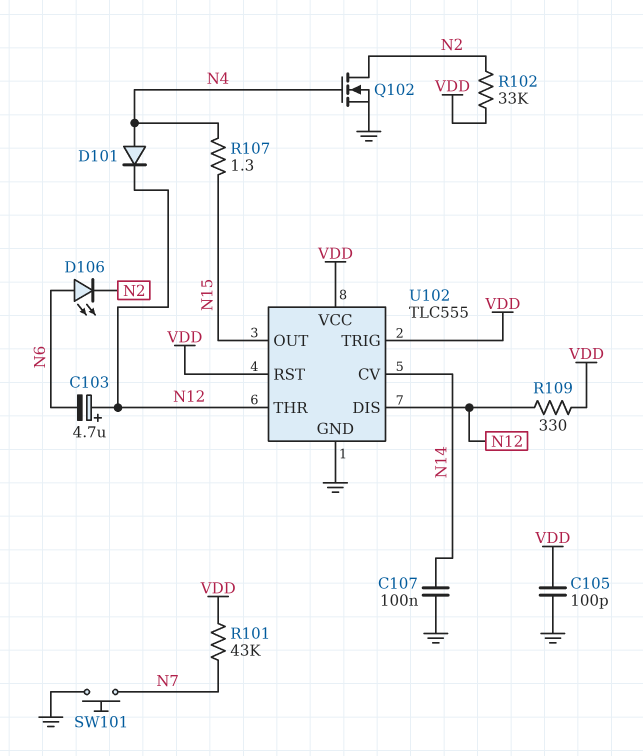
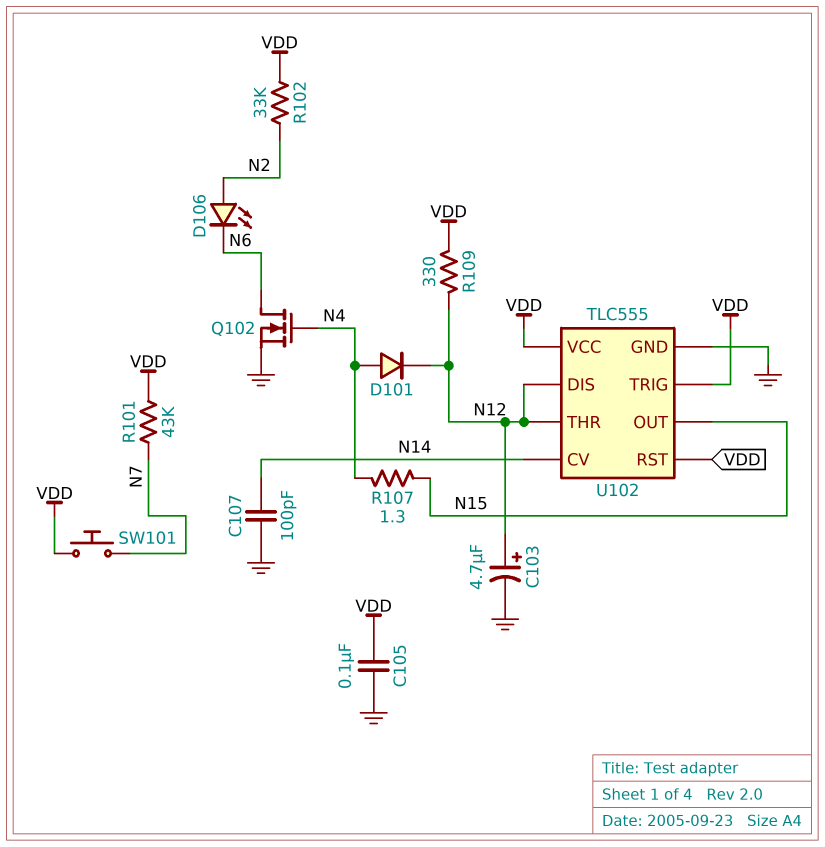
C103: 4.7uF (plus N12, minus N6) -> 4.7uF (plus N12, minus GND)
C105: 100pF (GND, VDD) -> 100nF (GND, VDD)
C107: 100nF (GND, N14) -> 100pF (GND, N14)
D106: LED (A N6, K N2) -> LED (A N2, K N6)
Q102: NMOS (G N4, D N2, S GND) -> NMOS (G N4, D N6, S GND)
SW101: button (GND, N7) -> button (N7, VDD)

